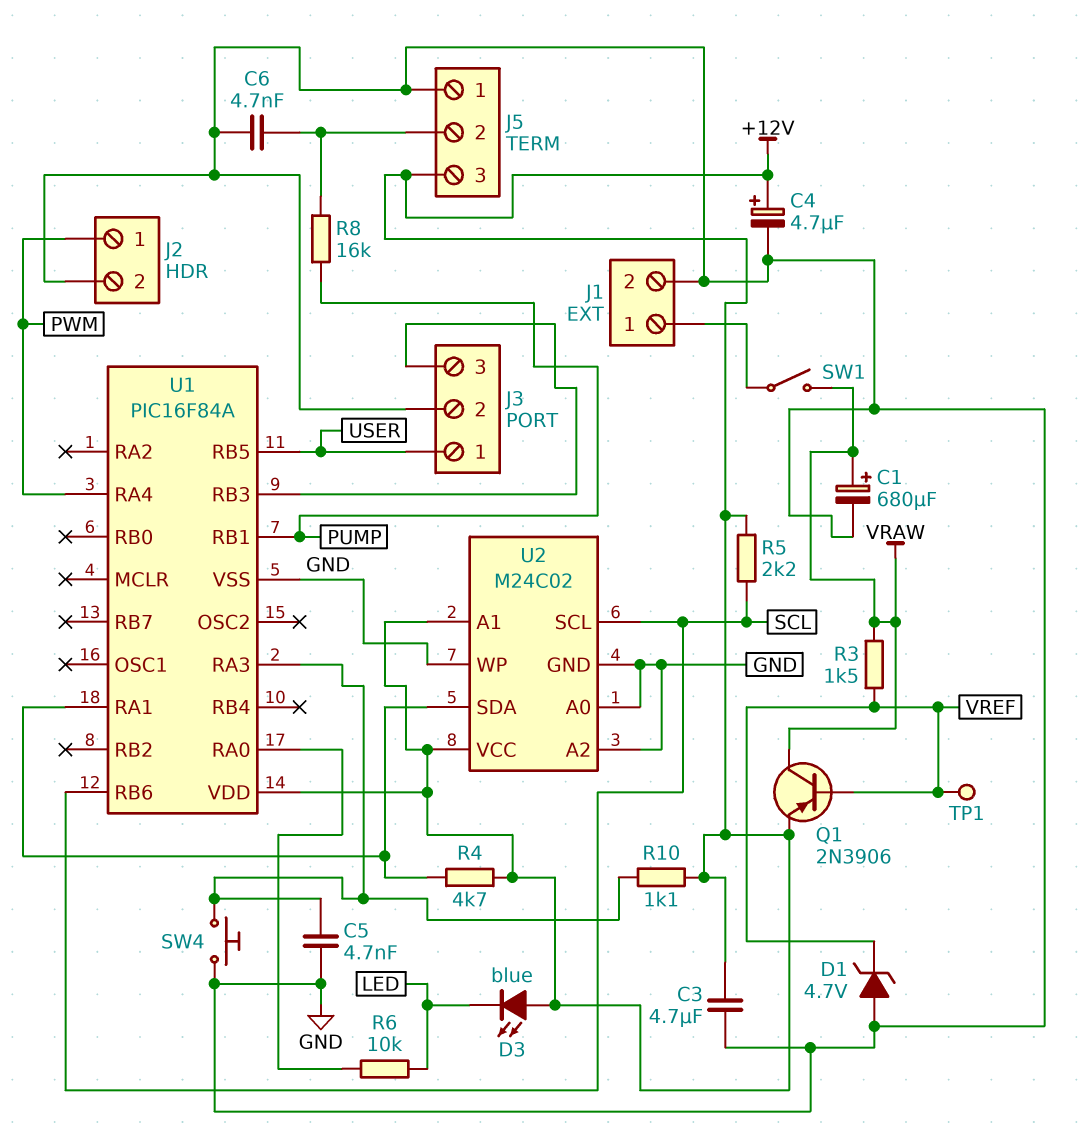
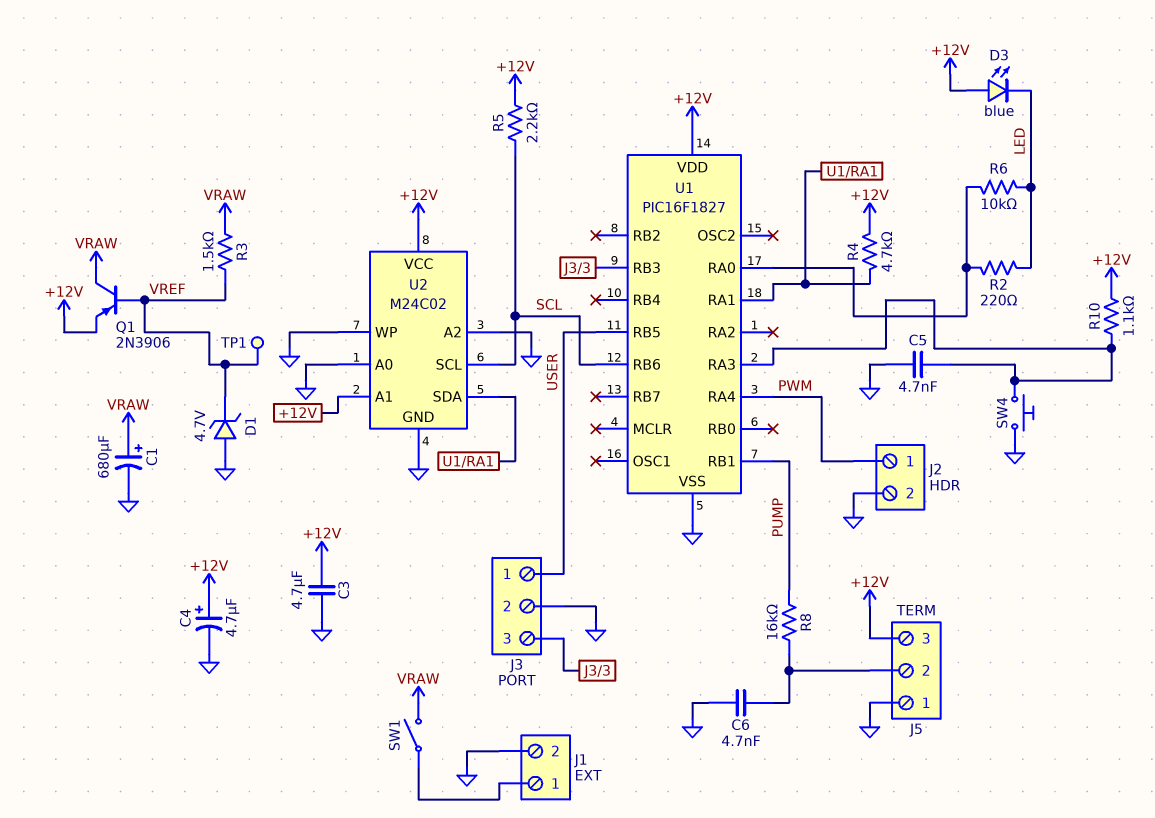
R2: none -> 220 (LED, U1/RA0)
U1: PIC16F84A -> PIC16F1827

